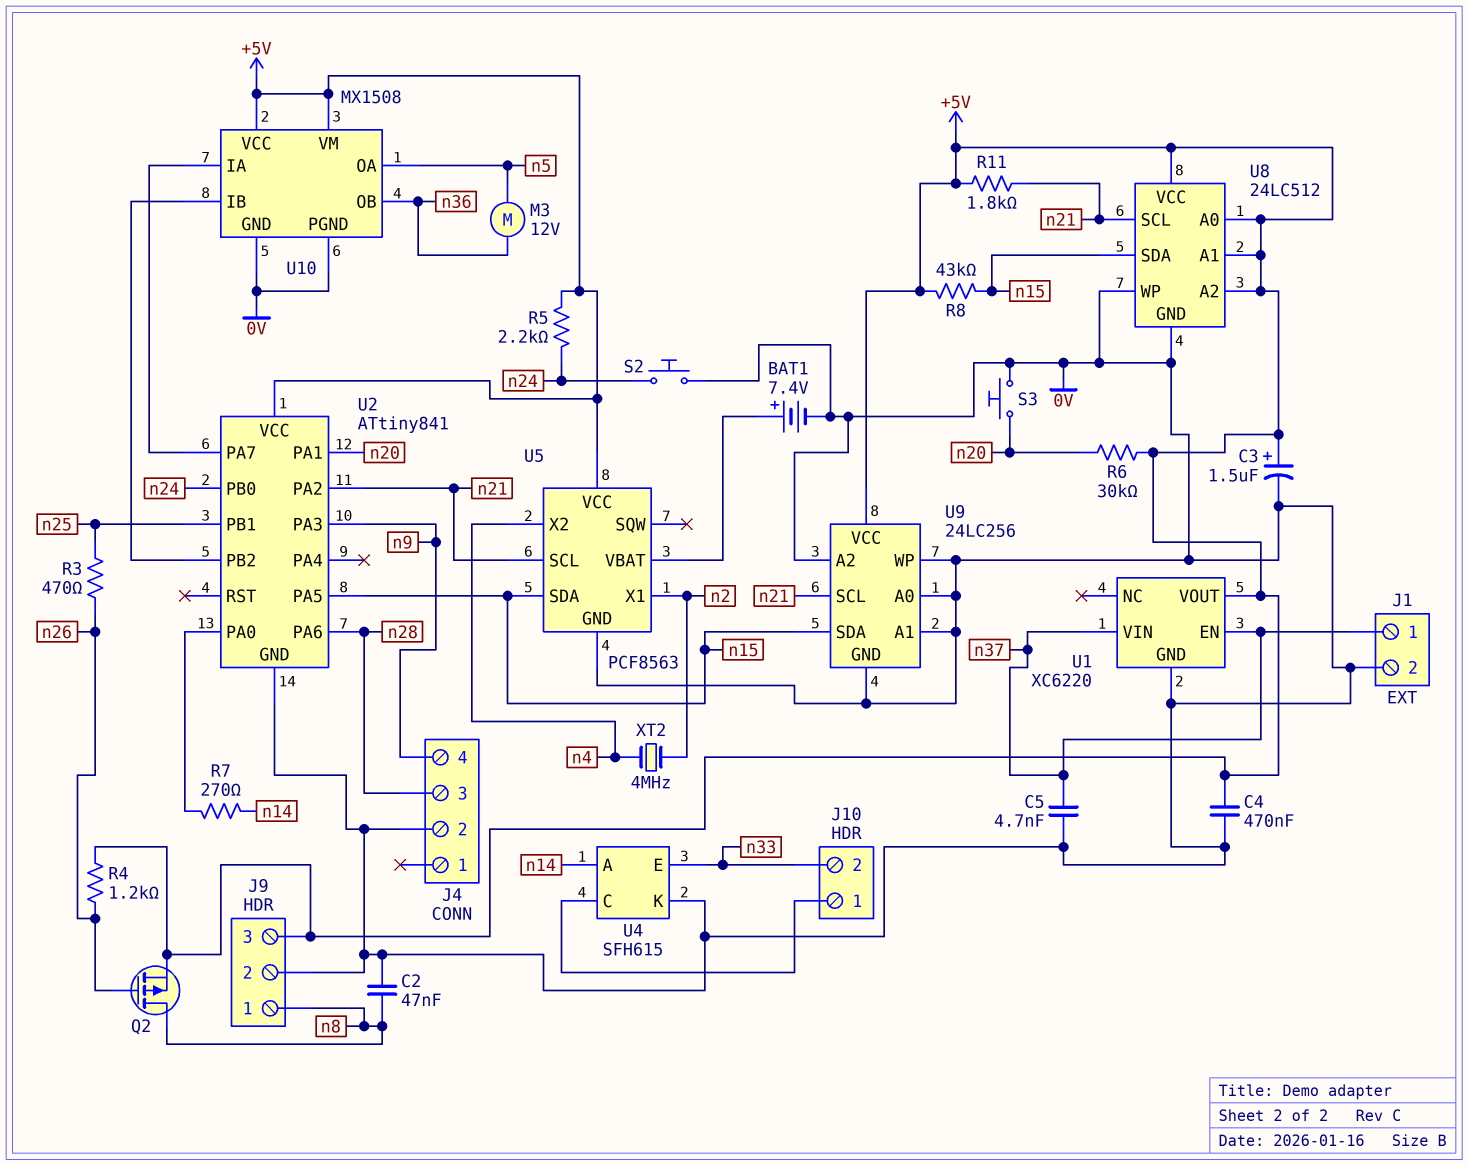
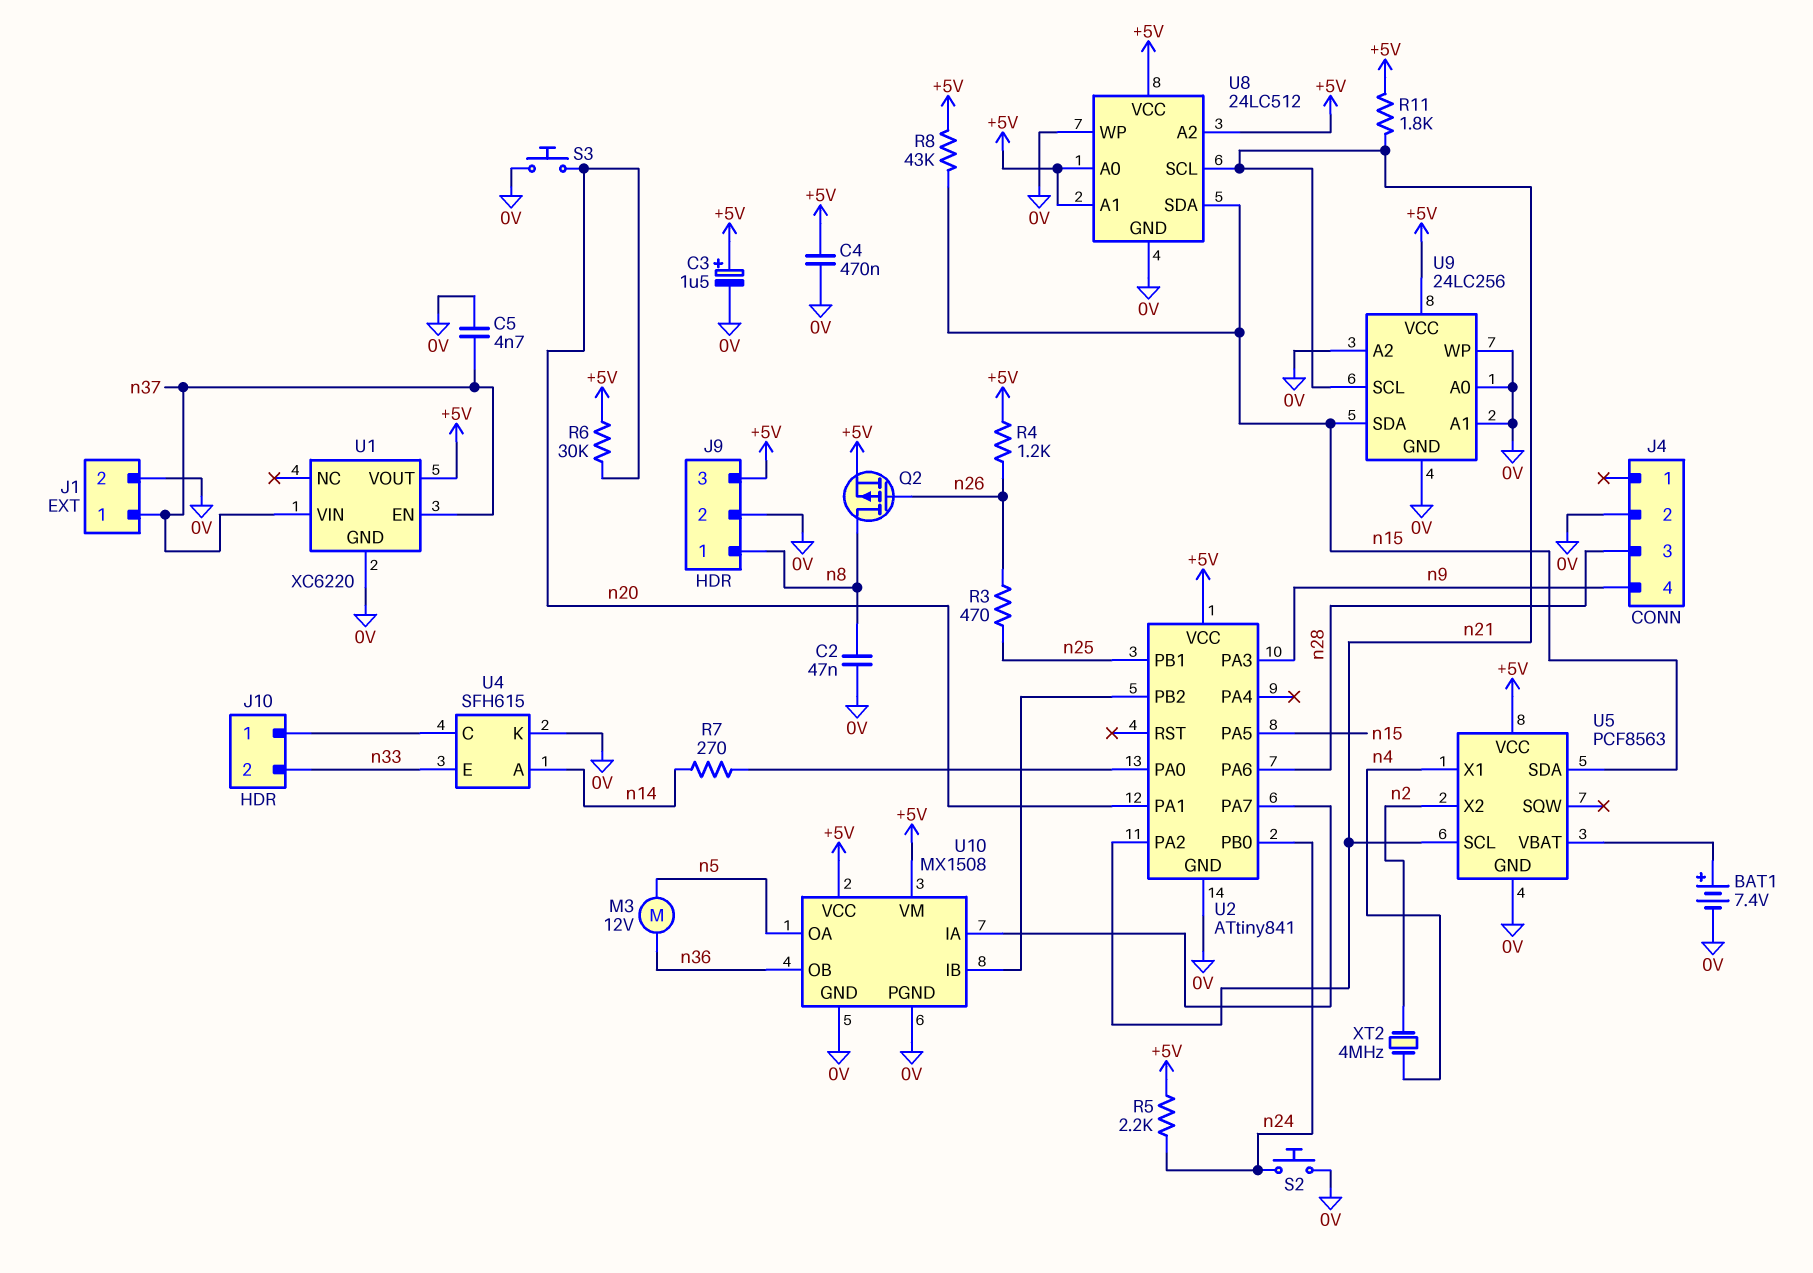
U5 pin X1: n2 -> n4
U5 pin X2: n4 -> n2

